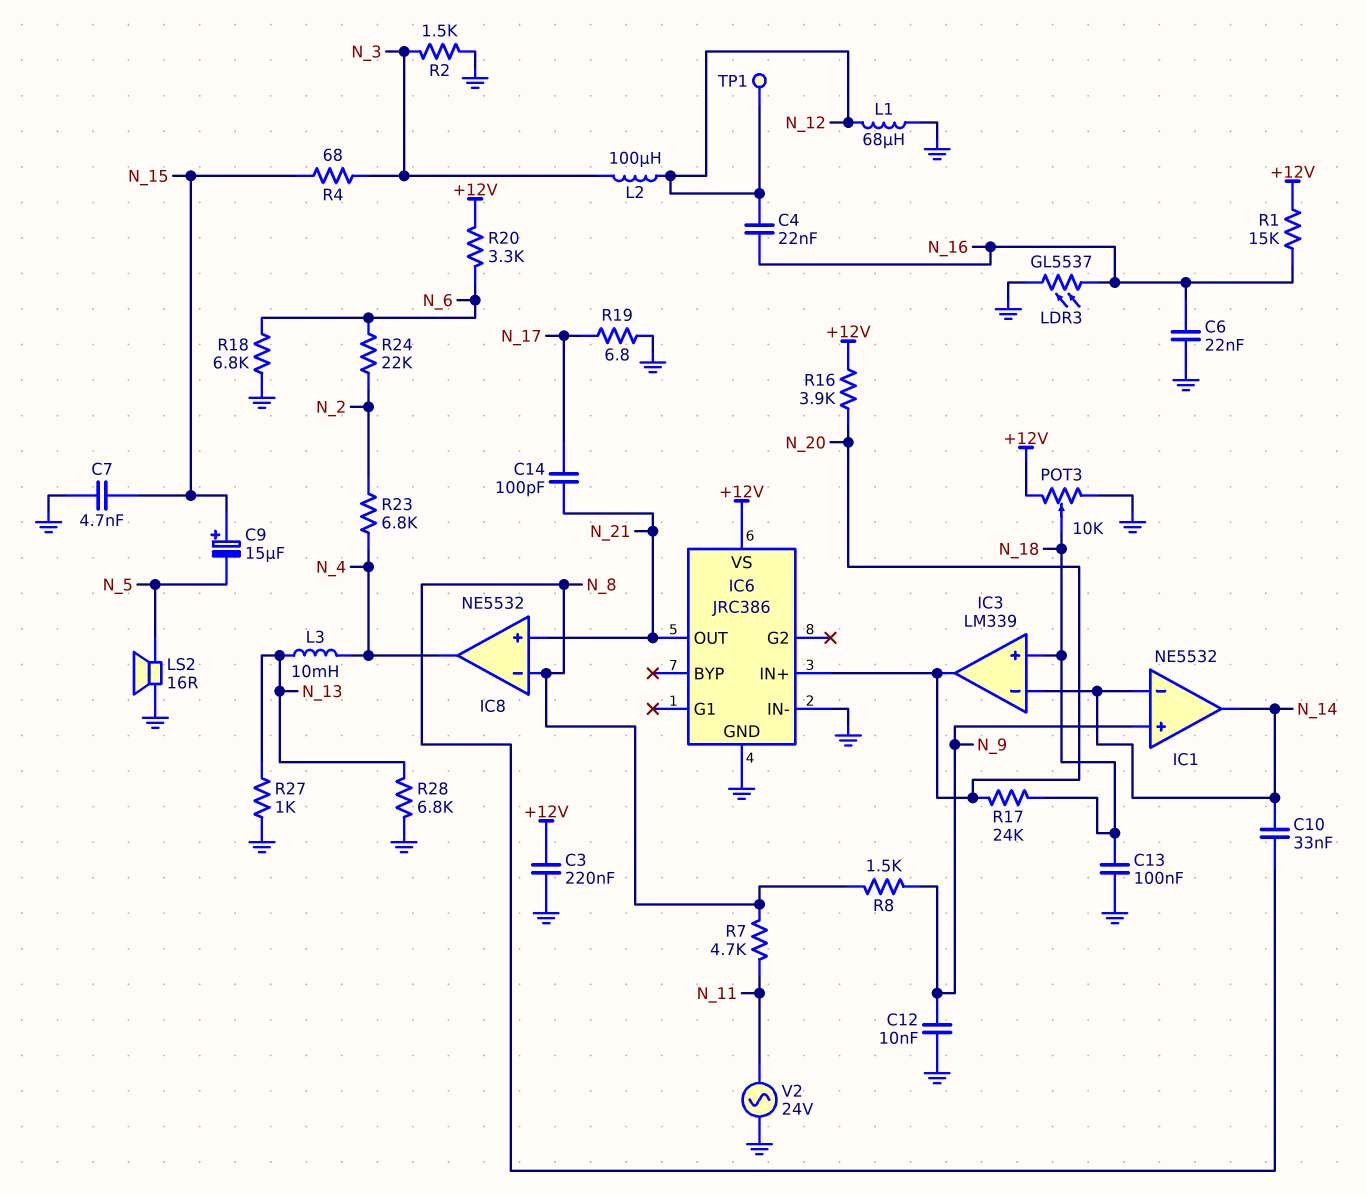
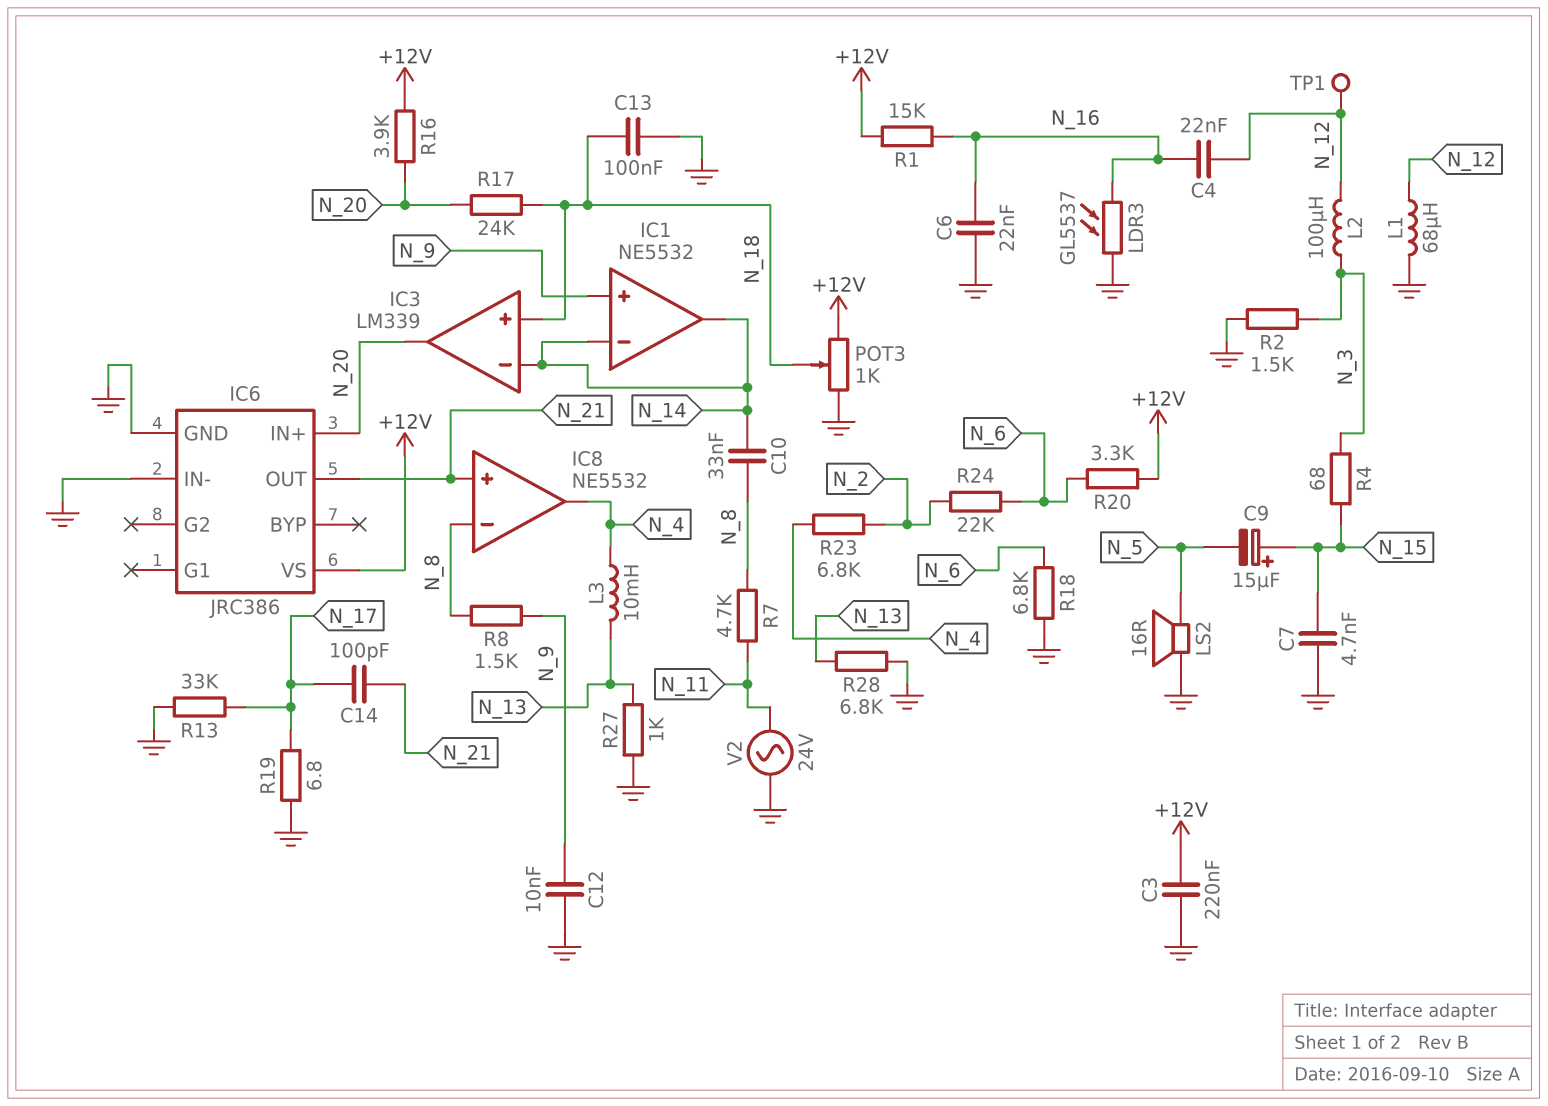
POT3: 10k (+12V, GND, wiper N_18) -> 1k (+12V, GND, wiper N_18)
R13: none -> 33k (GND, N_17)

